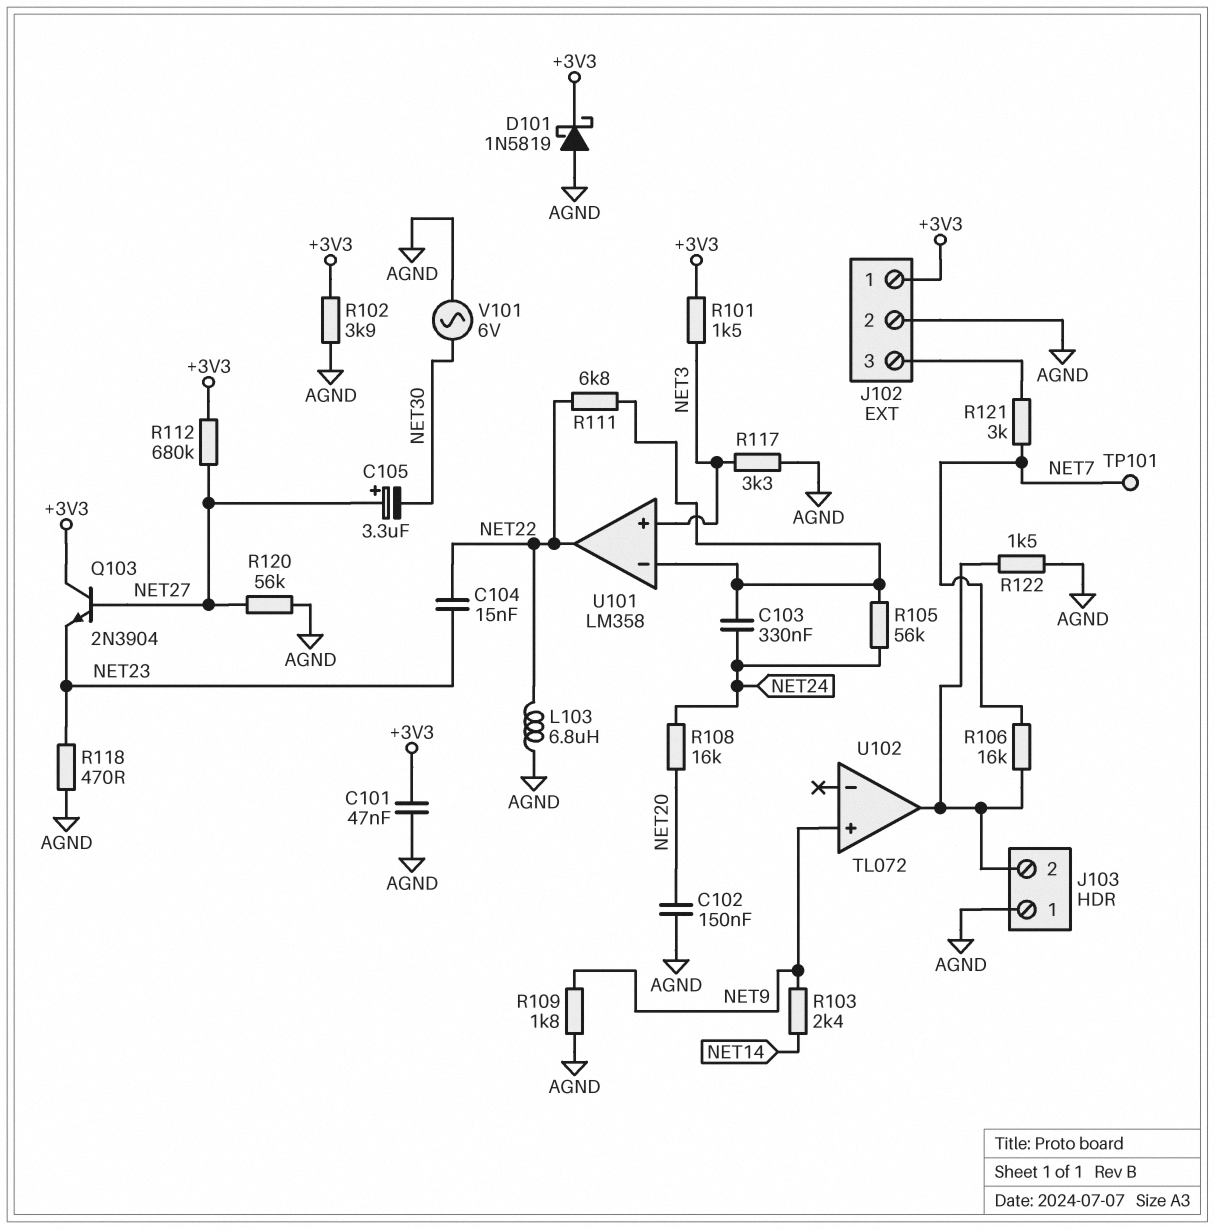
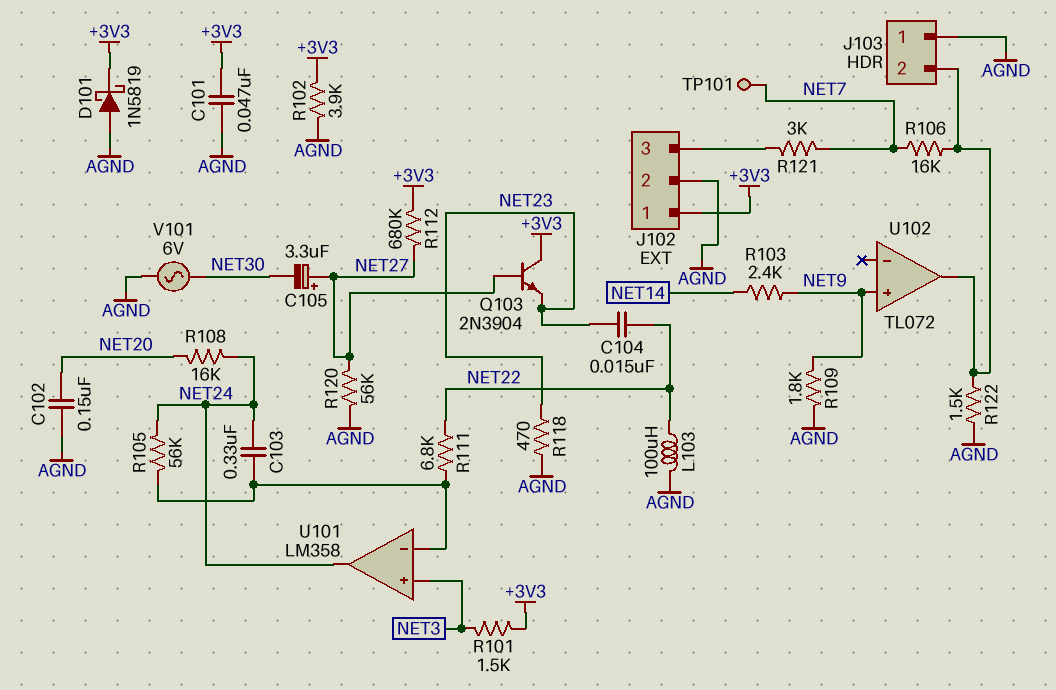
L103: 6.8uH (AGND, NET22) -> 100uH (AGND, NET22)
R117: 3.3k (AGND, NET3) -> none
U101 pin out: NET22 -> NET24

